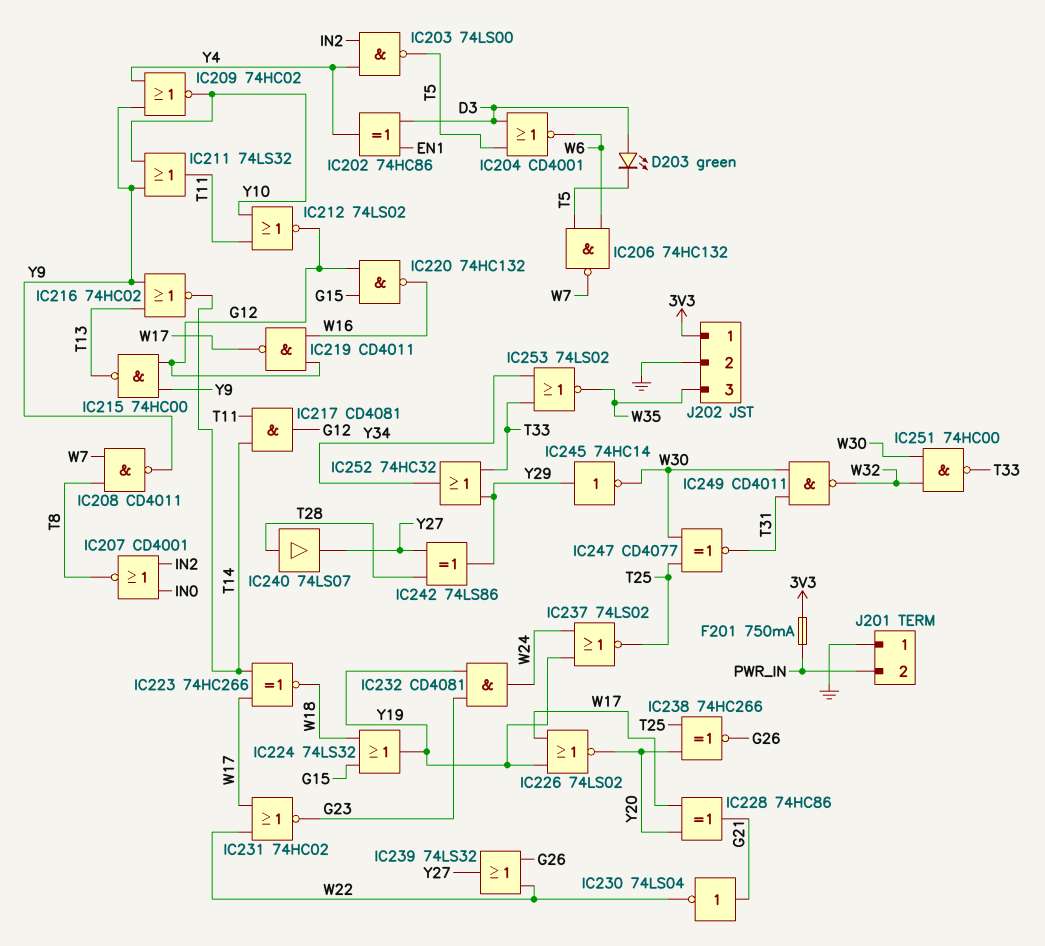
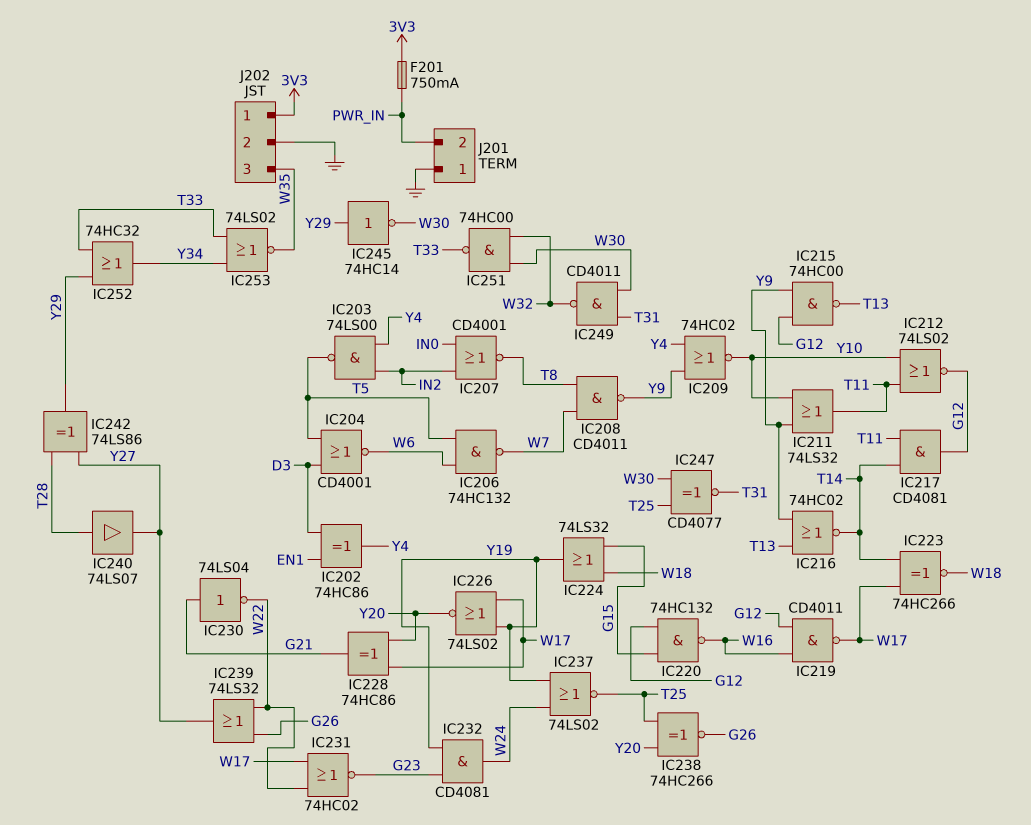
D203: LED green (A D3, K T5) -> none

